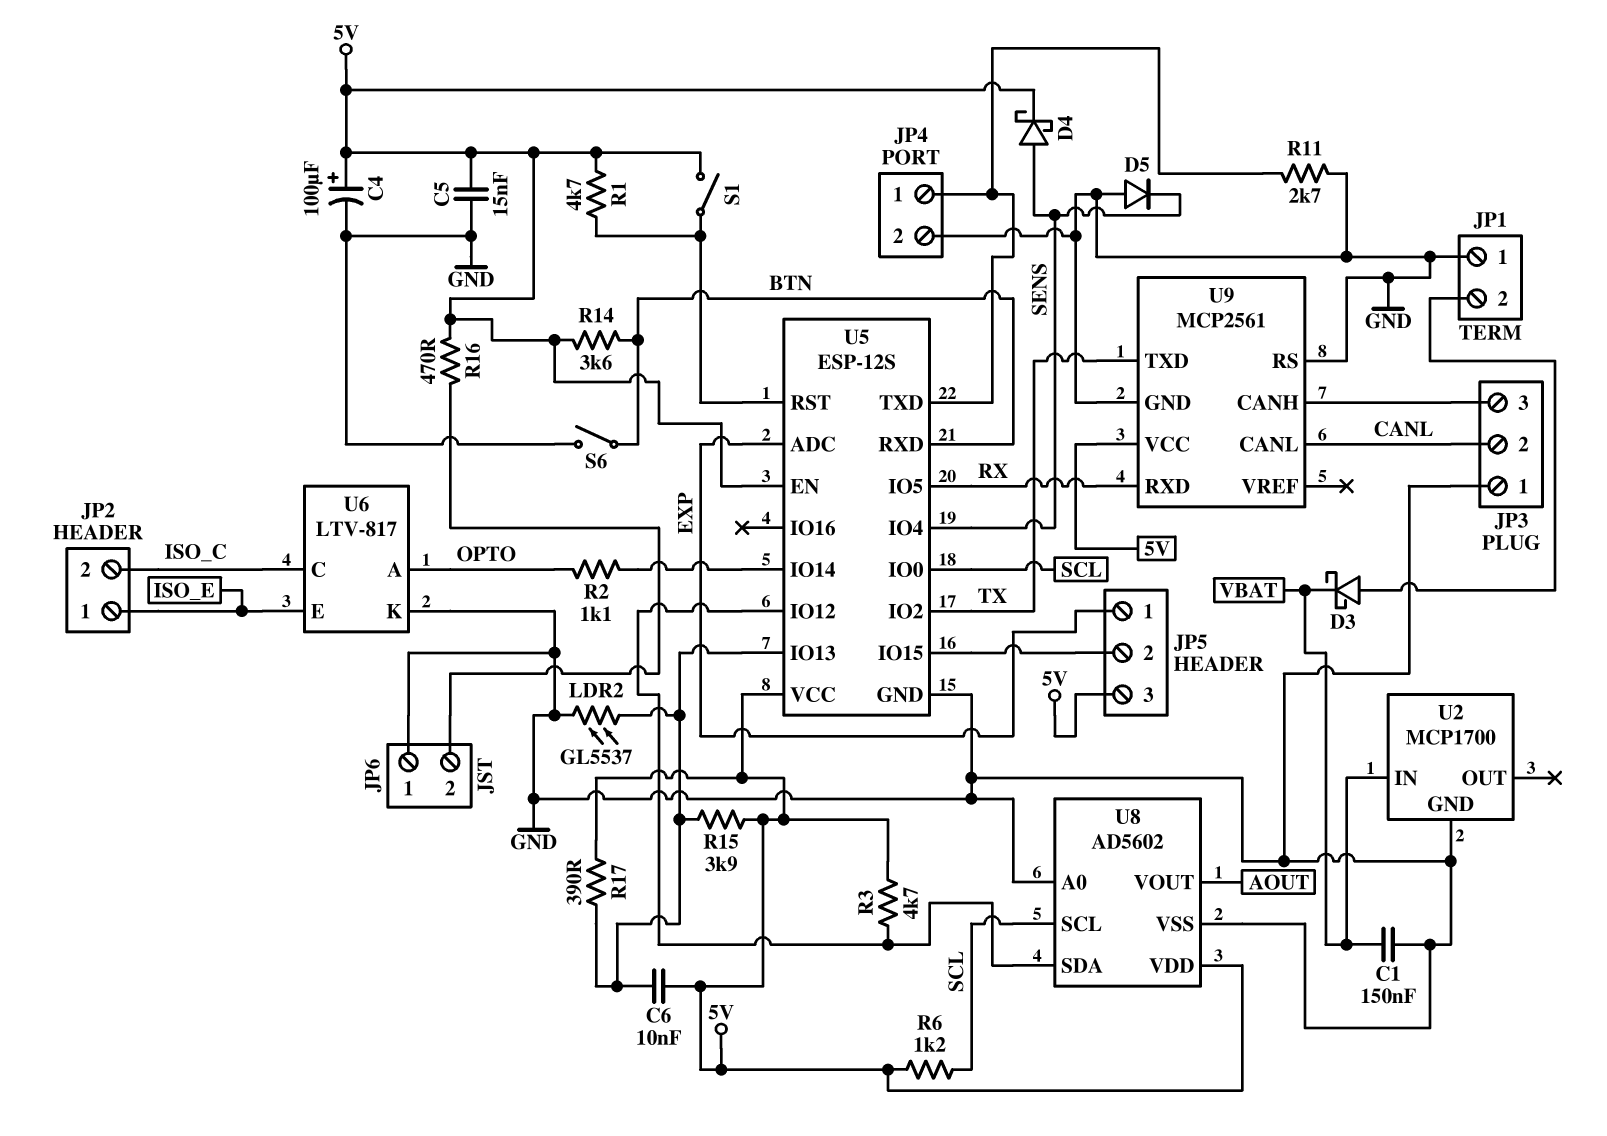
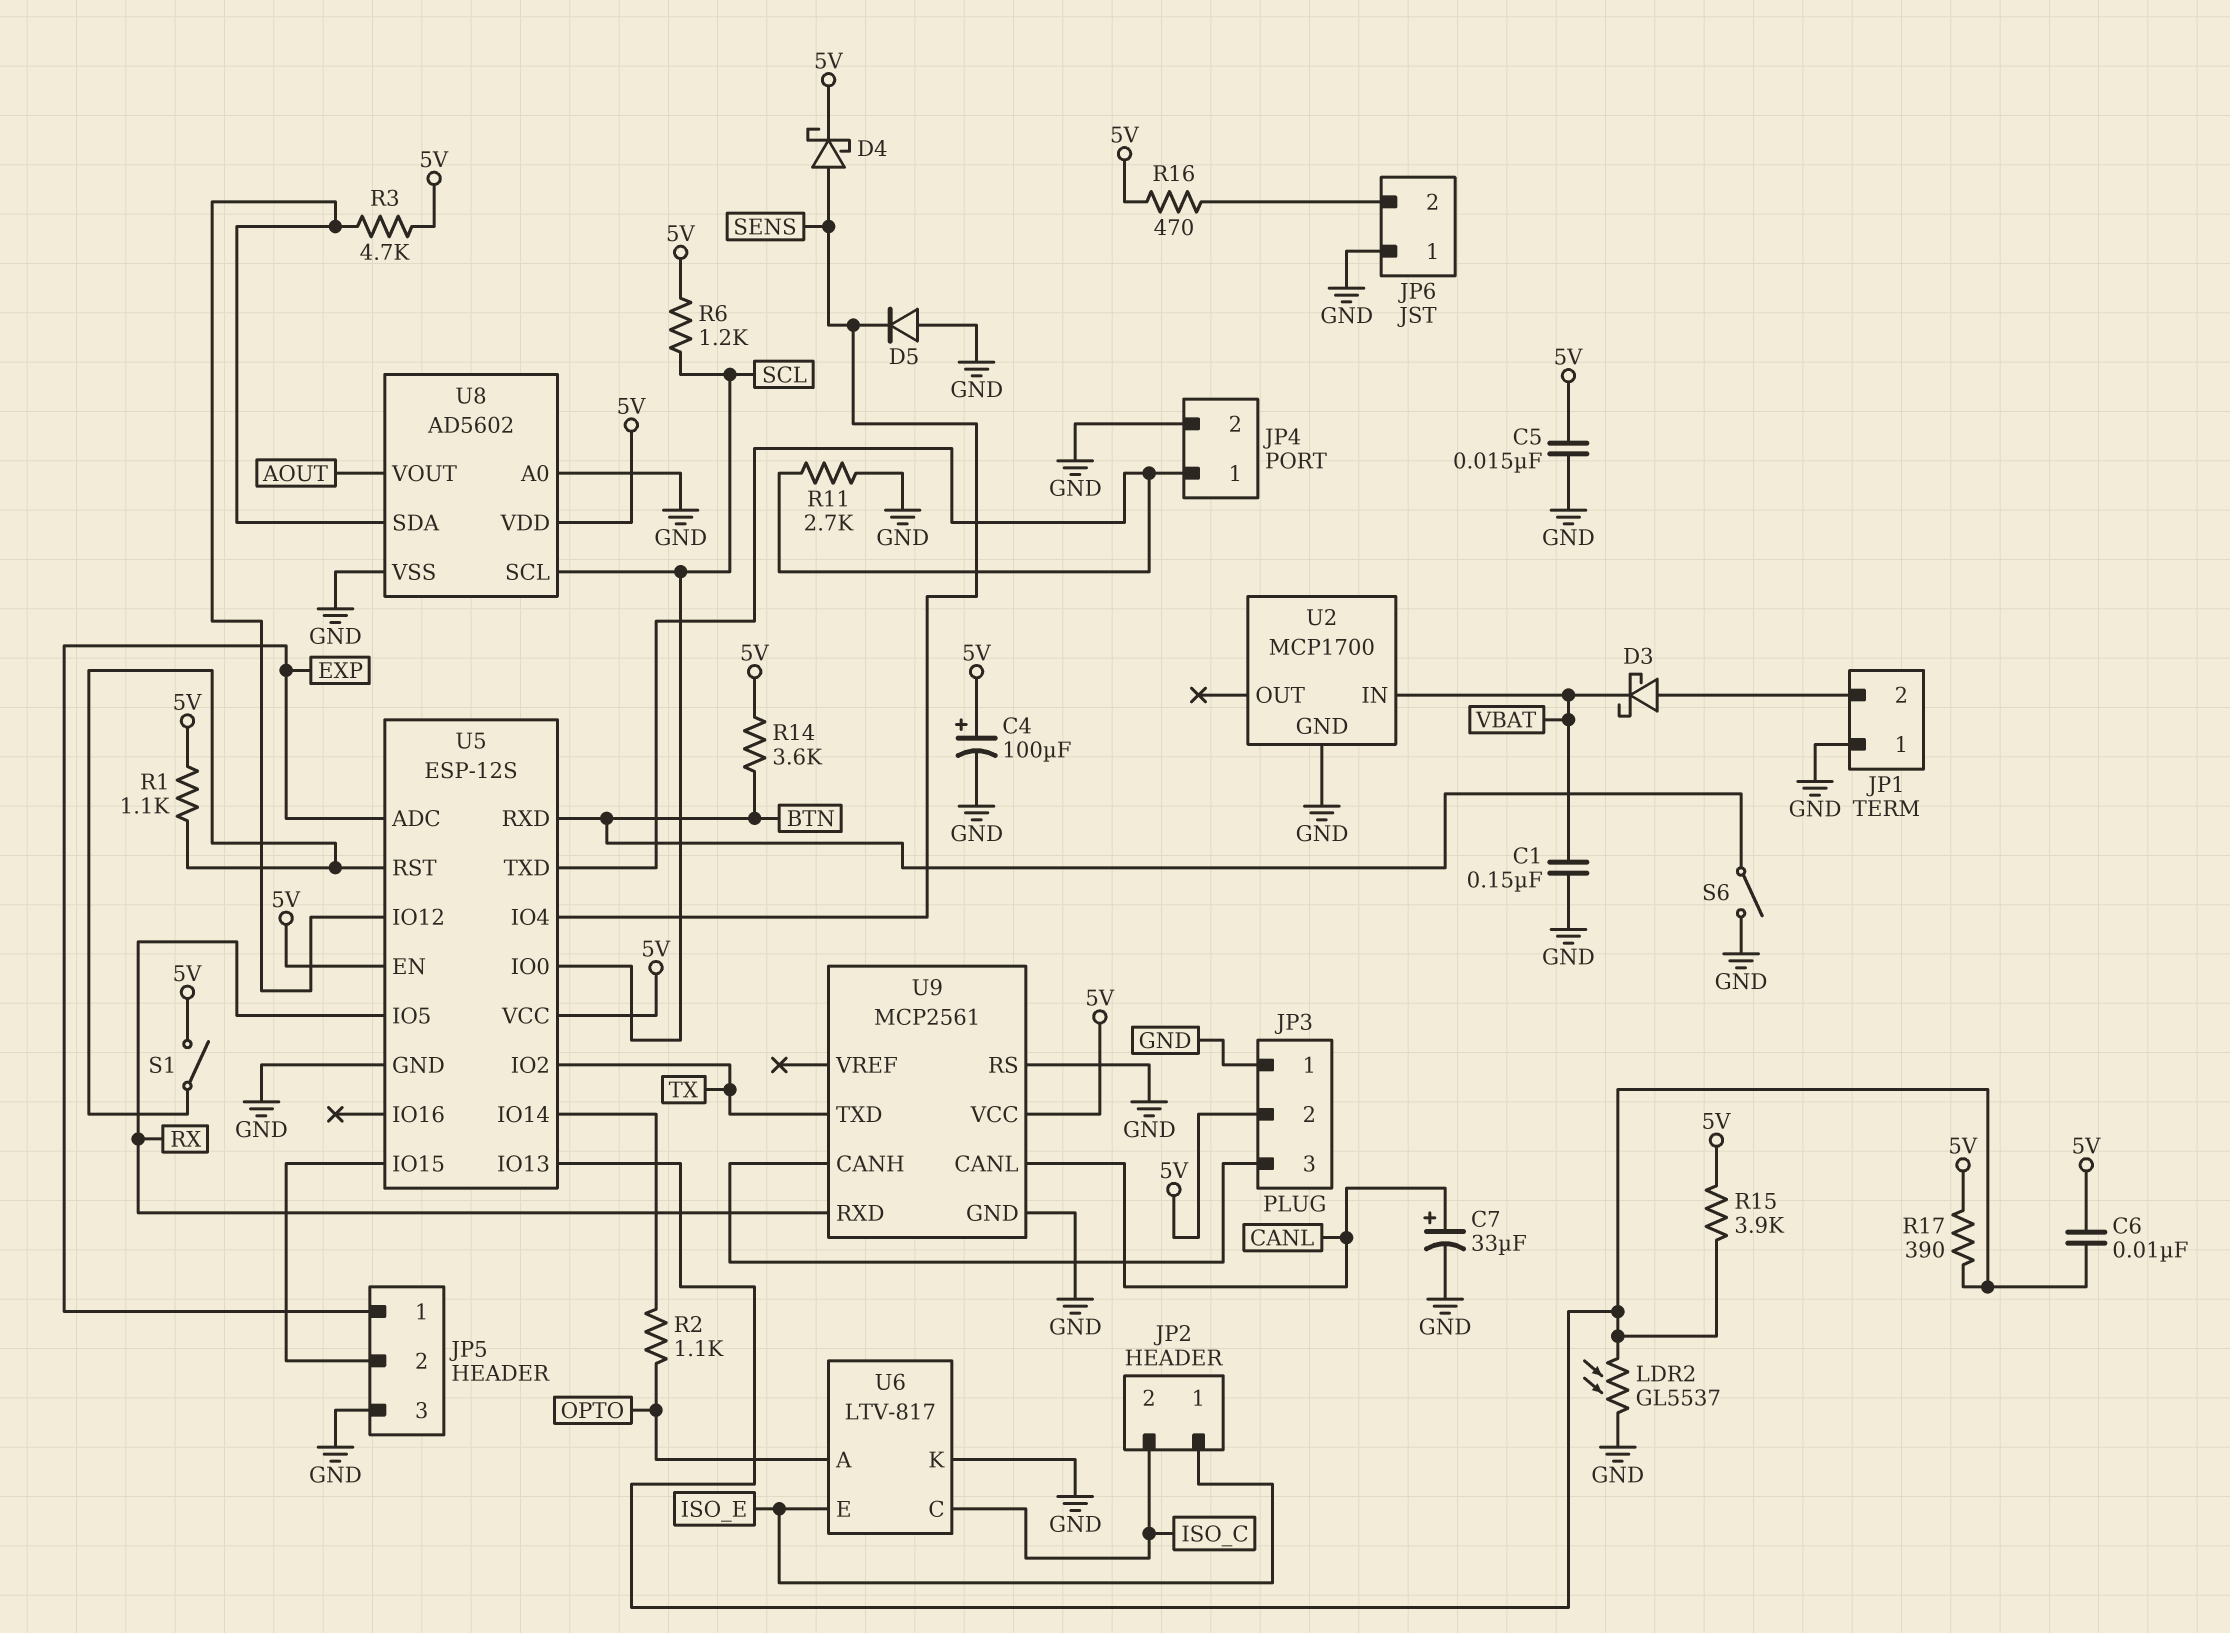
C7: none -> 33uF (plus CANL, minus GND)
JP3 pin 2: CANL -> 5V
JP5 pin 3: 5V -> GND
R1: 4.7k (5V, U5/RST) -> 1.1k (5V, U5/RST)

